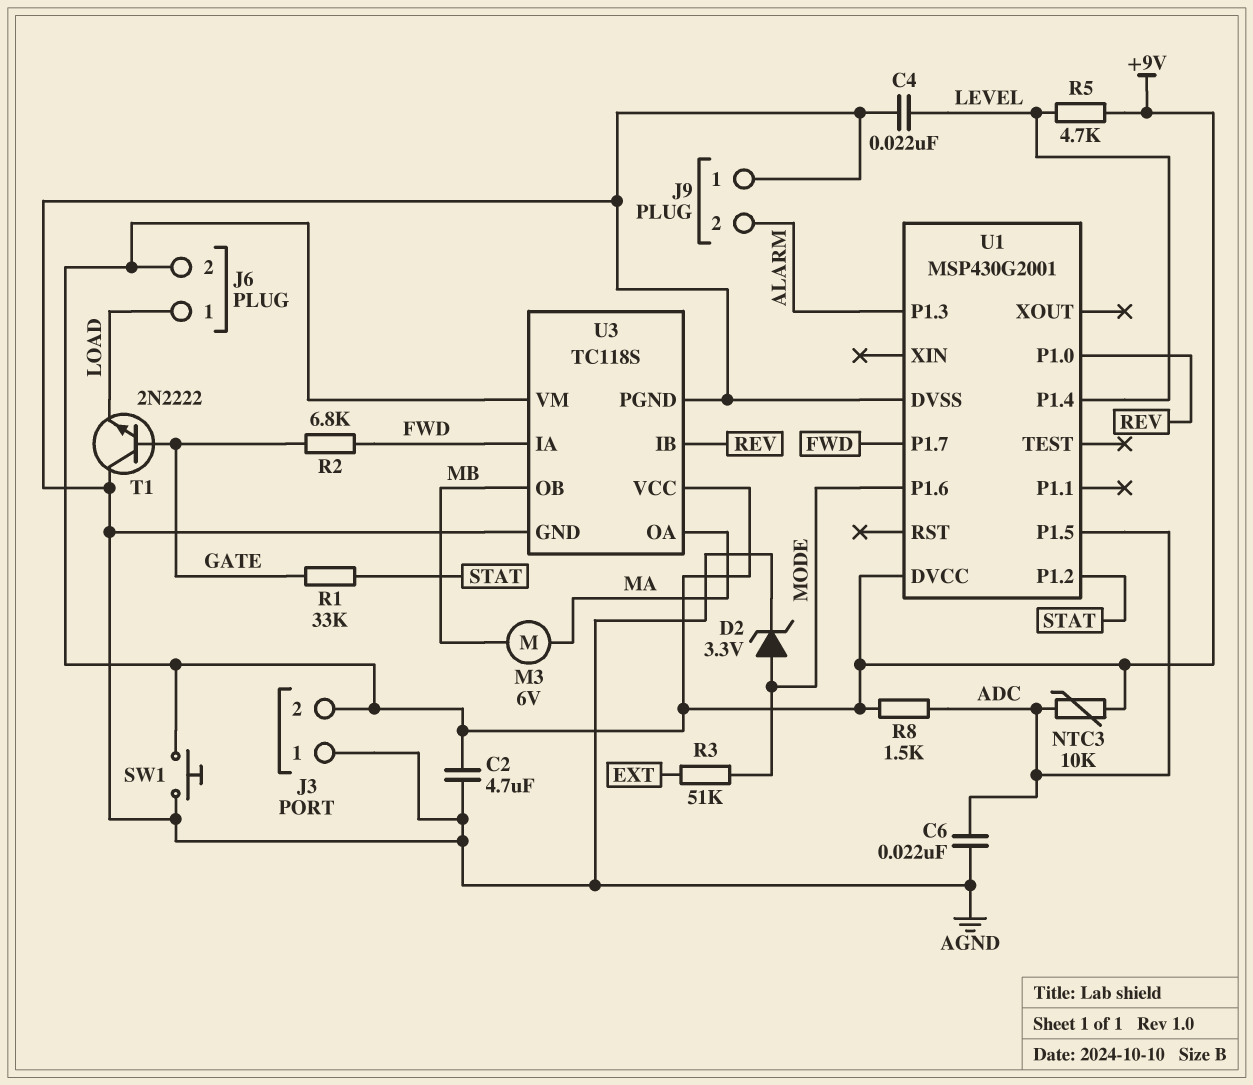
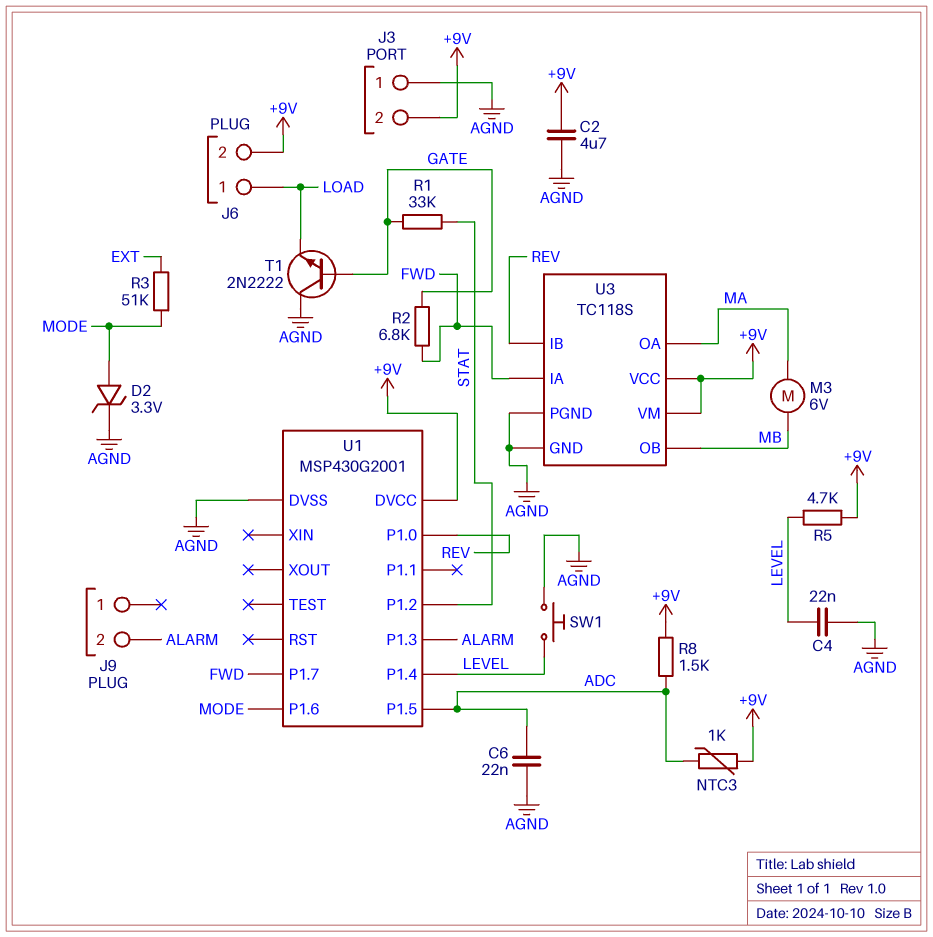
J9 pin 1: AGND -> none
NTC3: 10k (+9V, ADC) -> 1k (+9V, ADC)
SW1: button (+9V, AGND) -> button (AGND, LEVEL)

